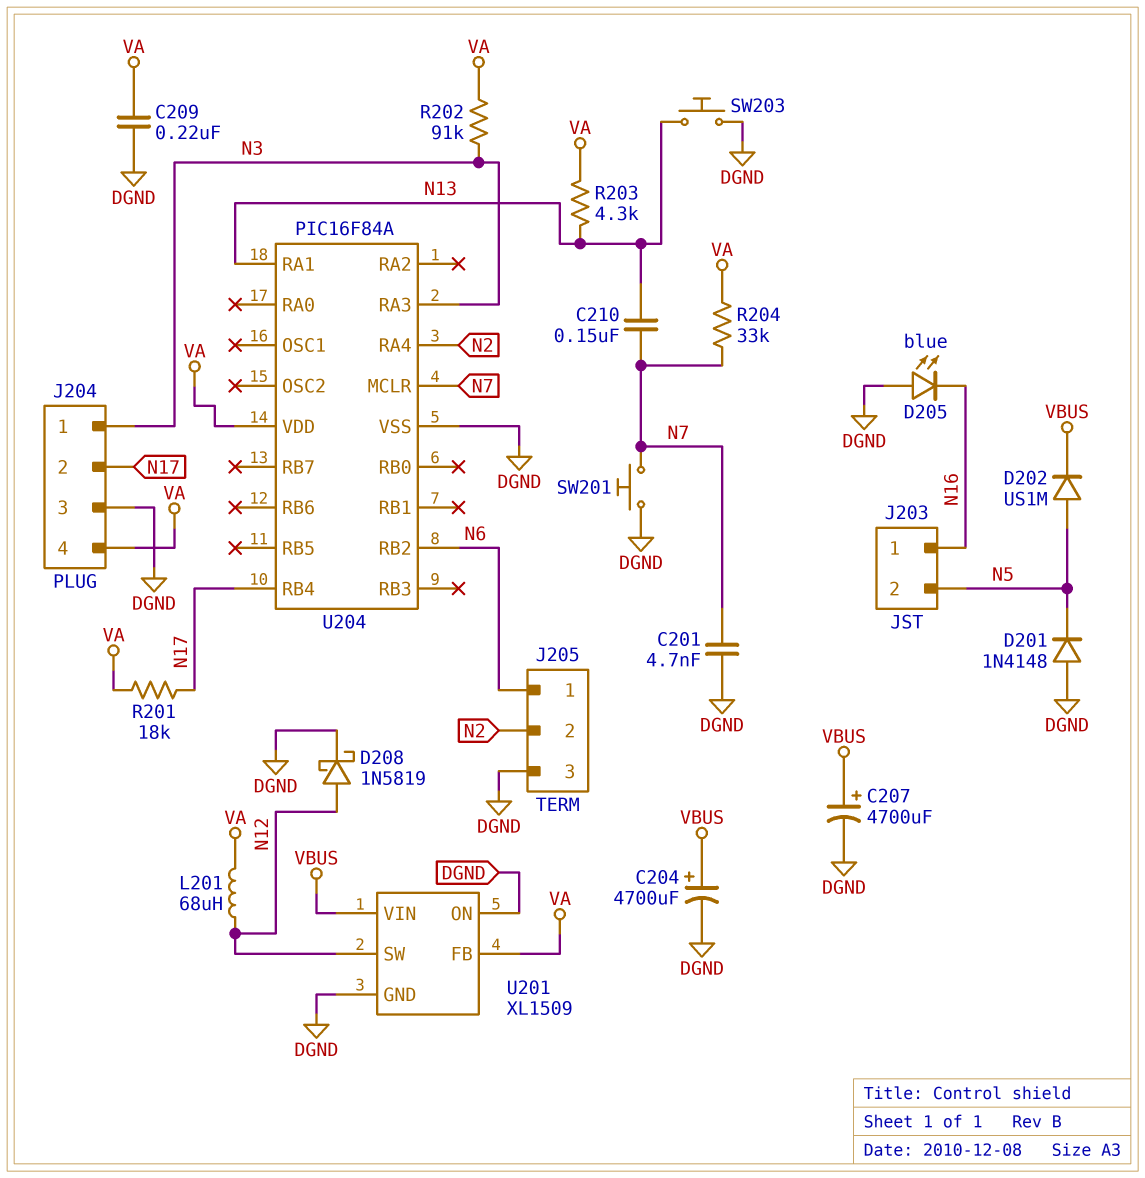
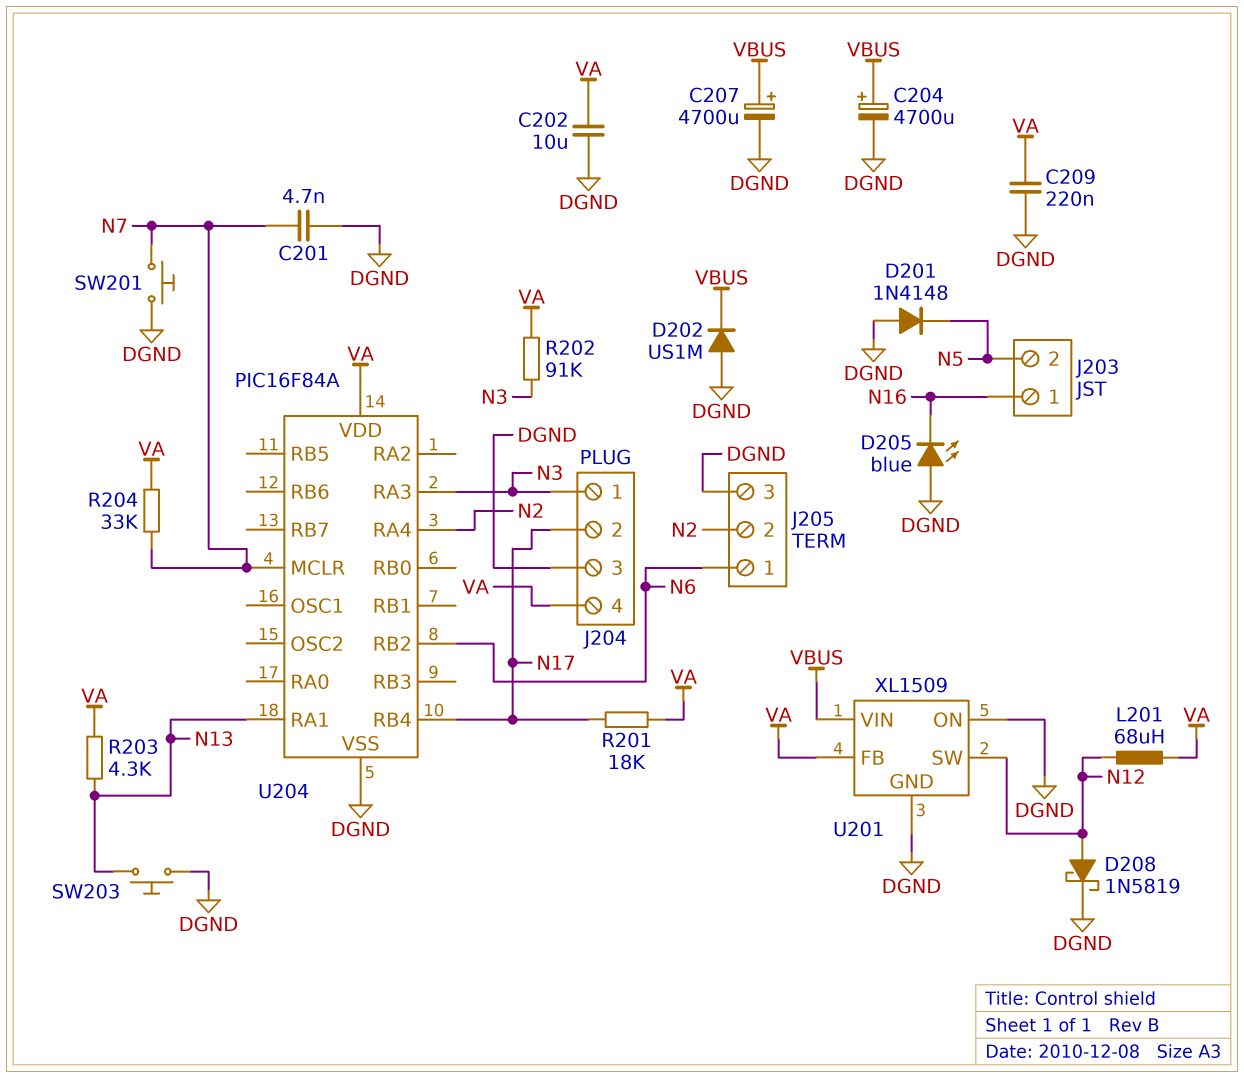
C202: none -> 10uF (DGND, VA)
C210: 150nF (N7, N13) -> none
D202: diode US1M (A N5, K VBUS) -> diode US1M (A DGND, K VBUS)

